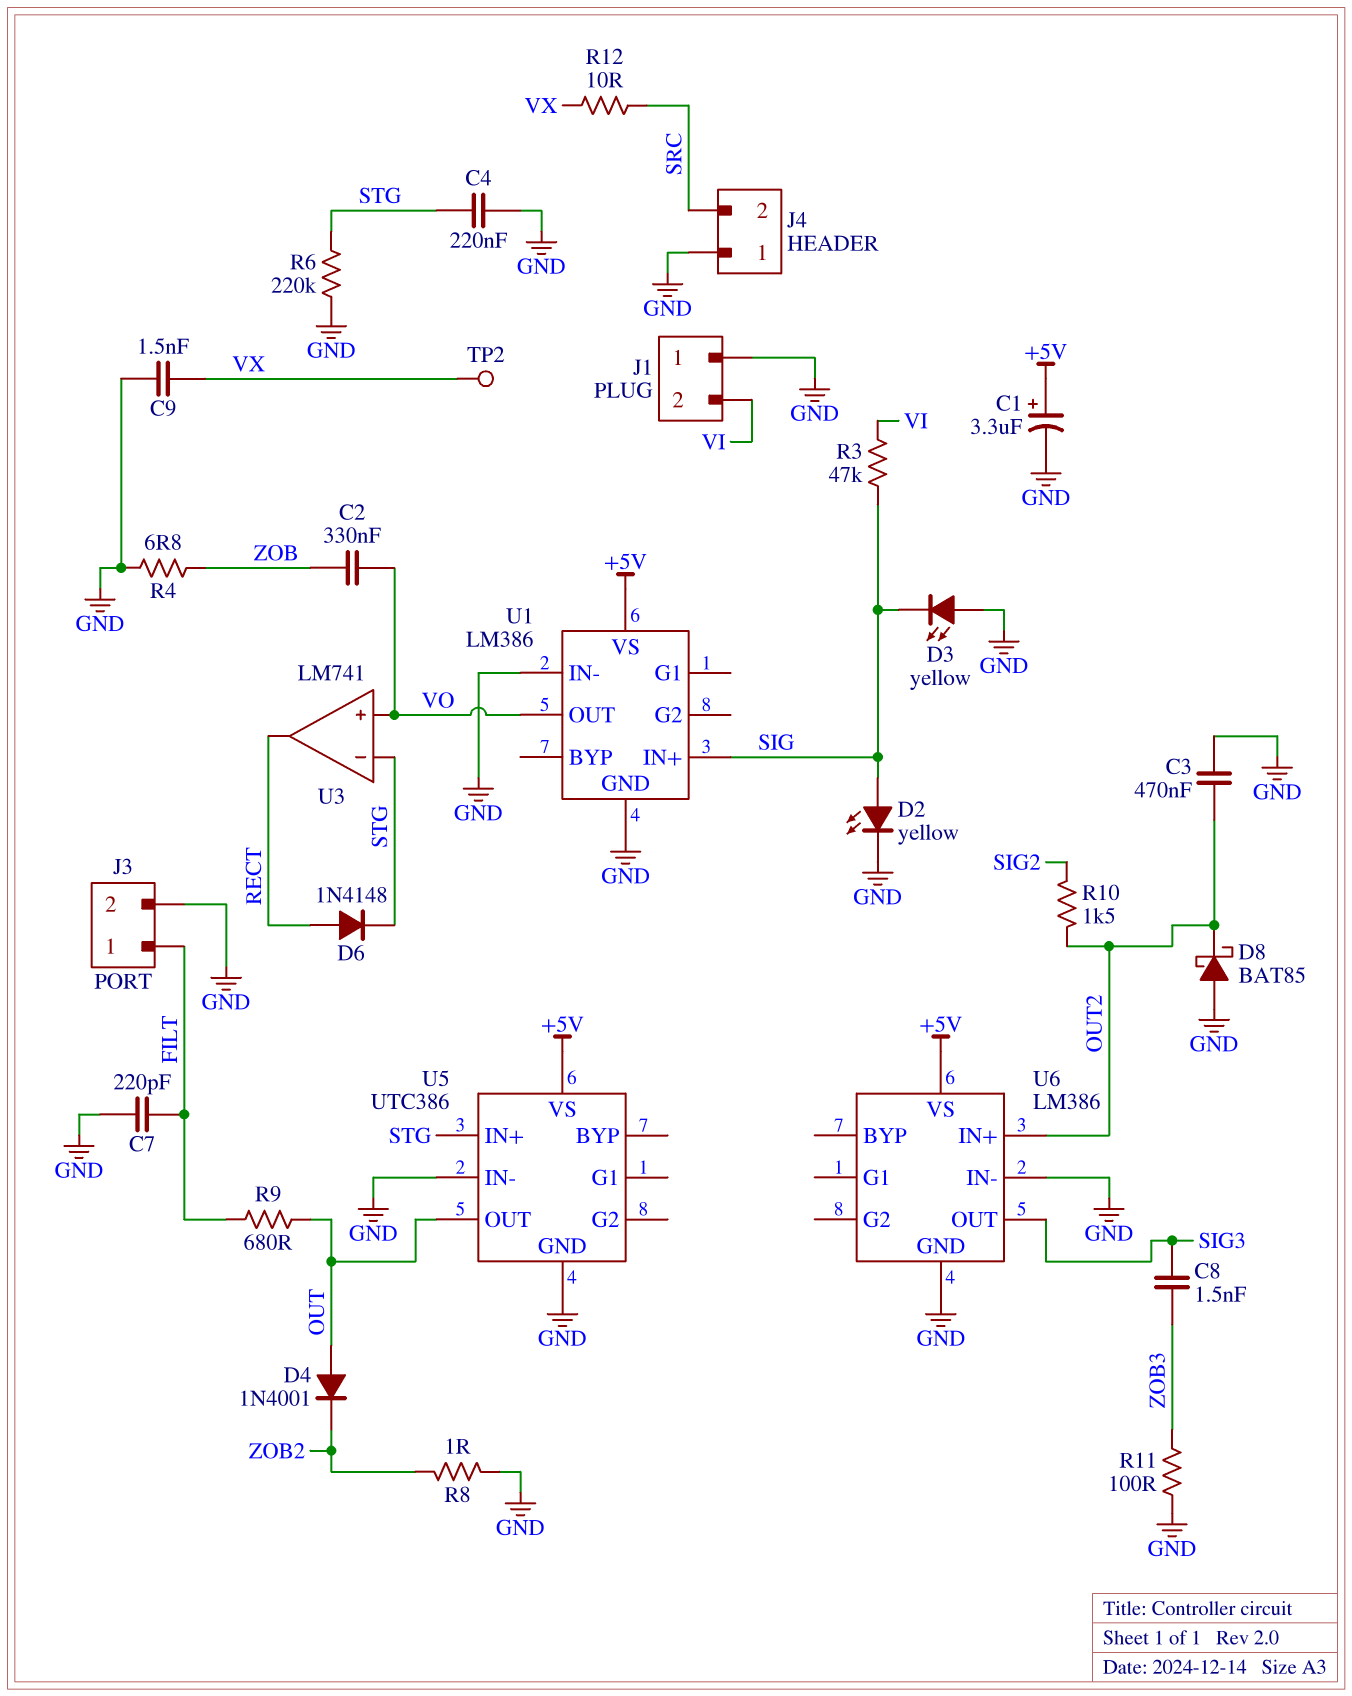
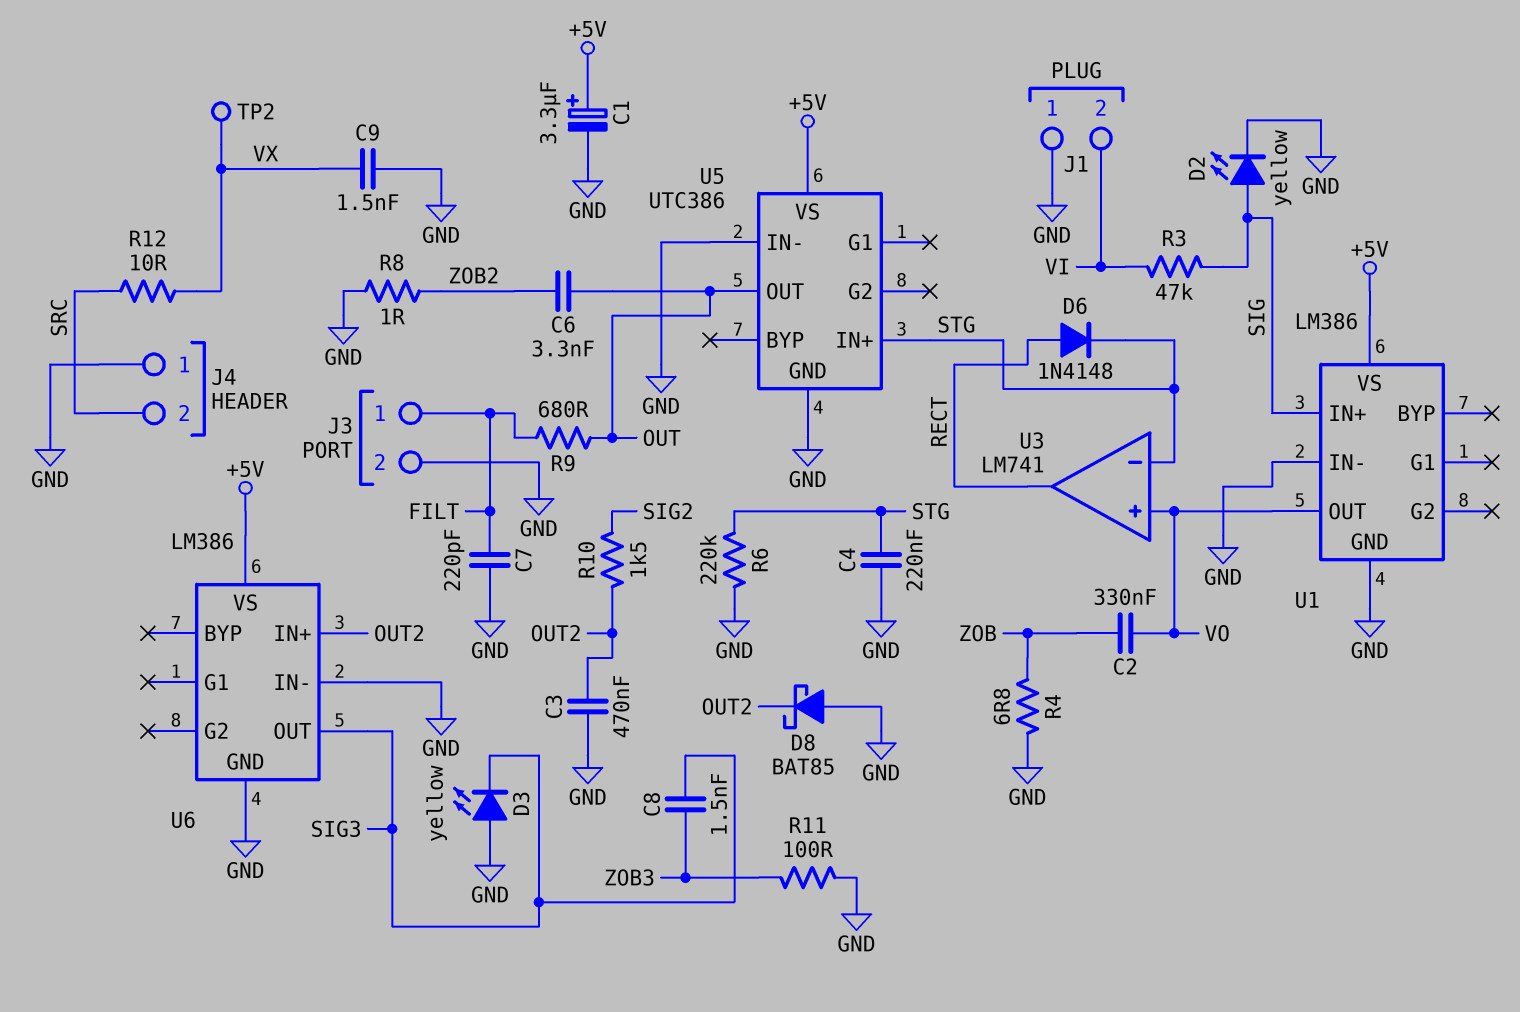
C6: none -> 3.3nF (OUT, ZOB2)
D3: LED yellow (A GND, K SIG) -> LED yellow (A GND, K SIG3)
D4: diode 1N4001 (A OUT, K ZOB2) -> none

